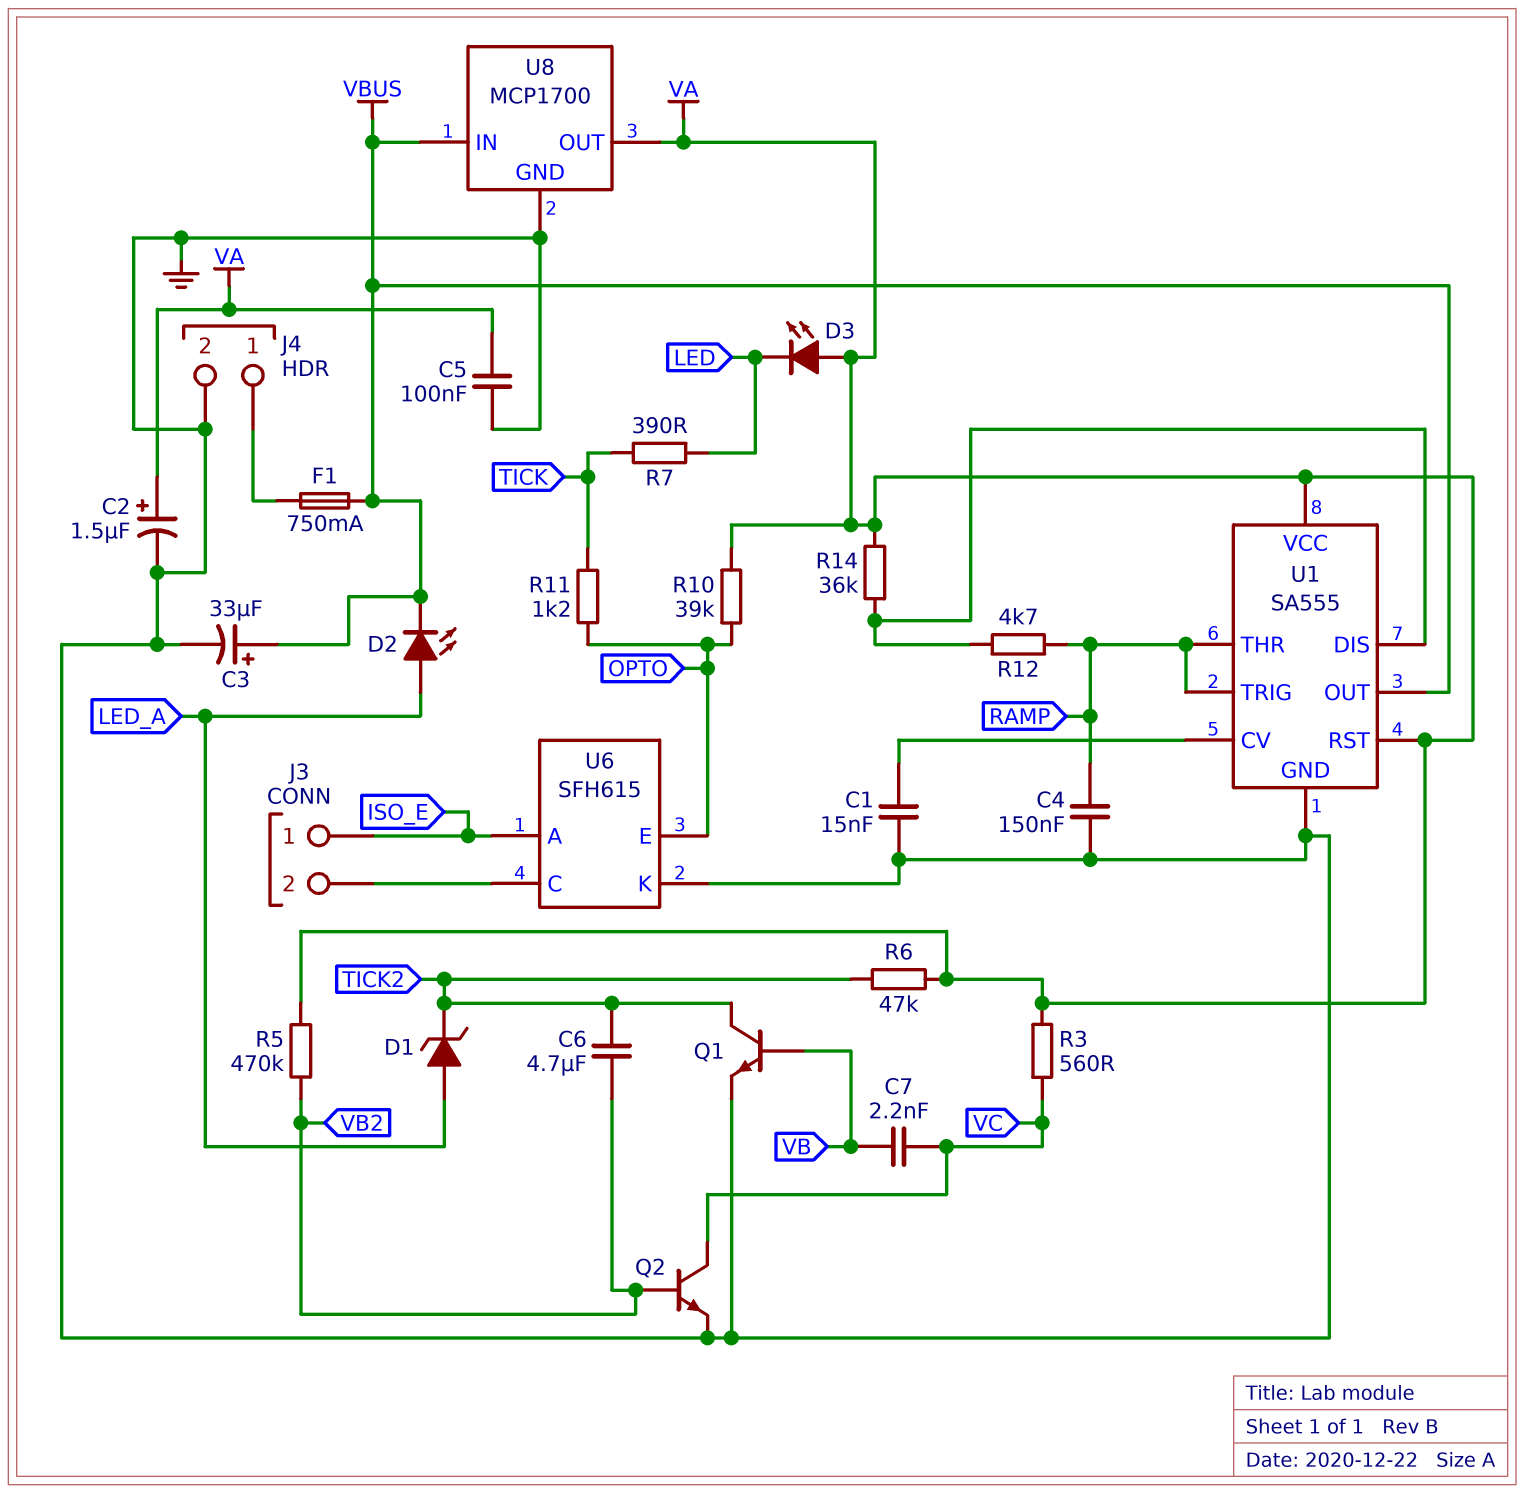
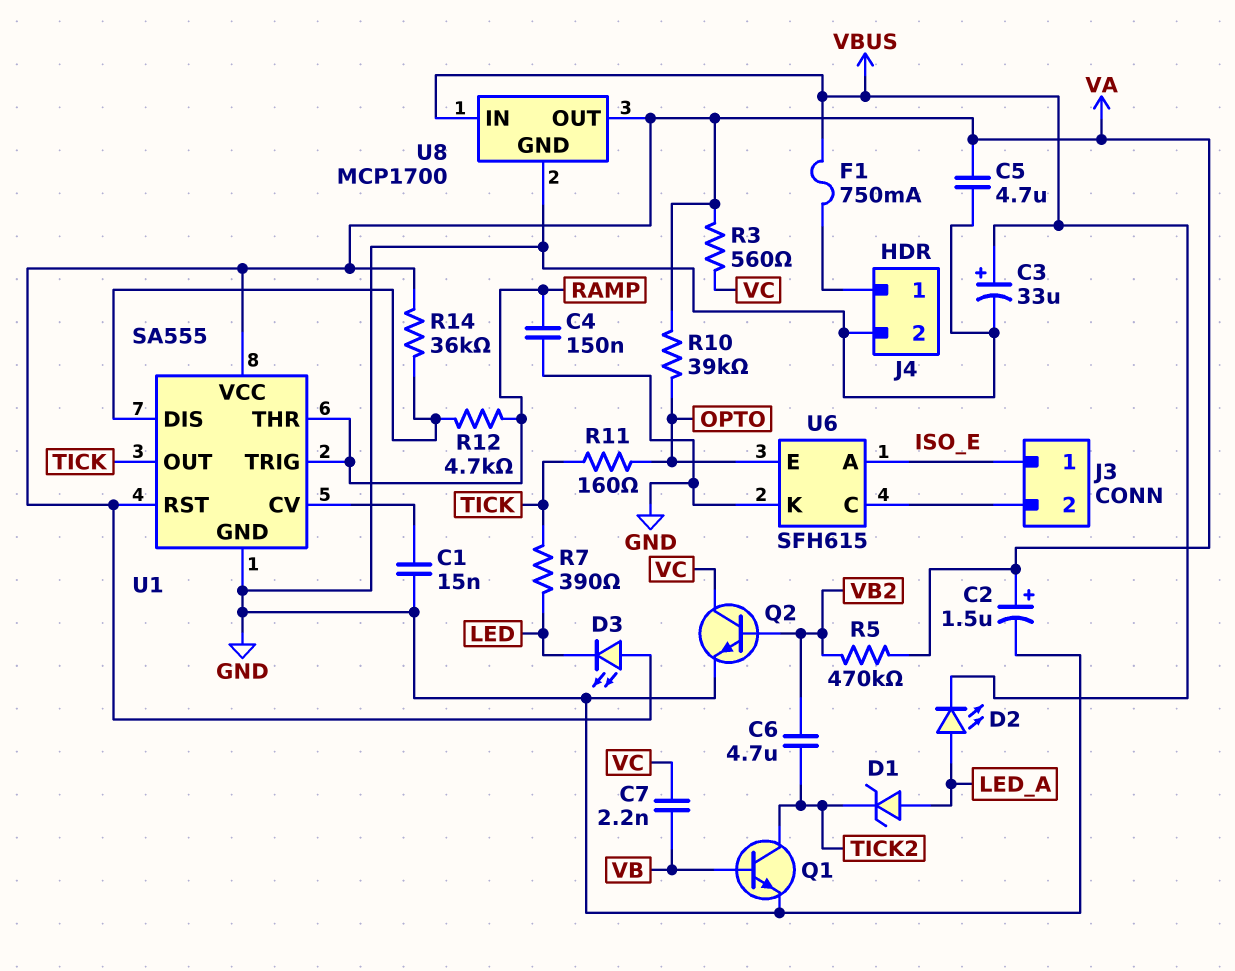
C5: 100nF (GND, VA) -> 4.7uF (GND, VA)
R6: 47k (TICK2, VA) -> none
R11: 1.2k (OPTO, TICK) -> 160 (OPTO, TICK)
U1 pin OUT: VBUS -> TICK

